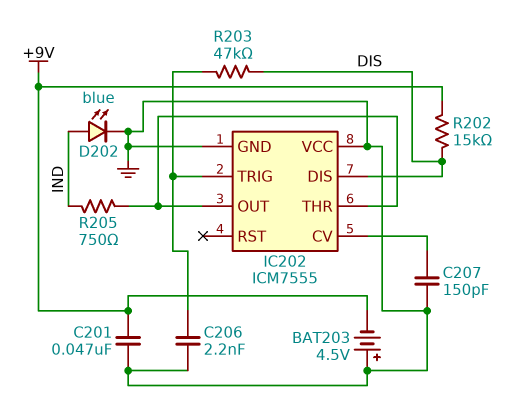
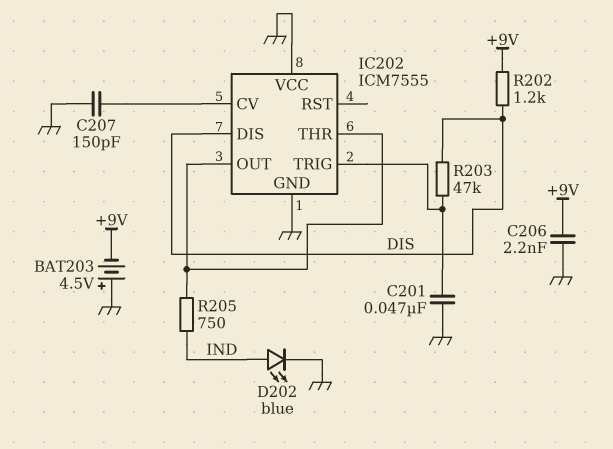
C201: 47nF (+9V, GND) -> 47nF (GND, IC202/TRIG)
C206: 2.2nF (GND, IC202/TRIG) -> 2.2nF (+9V, GND)
R202: 15k (+9V, DIS) -> 1.2k (+9V, DIS)

